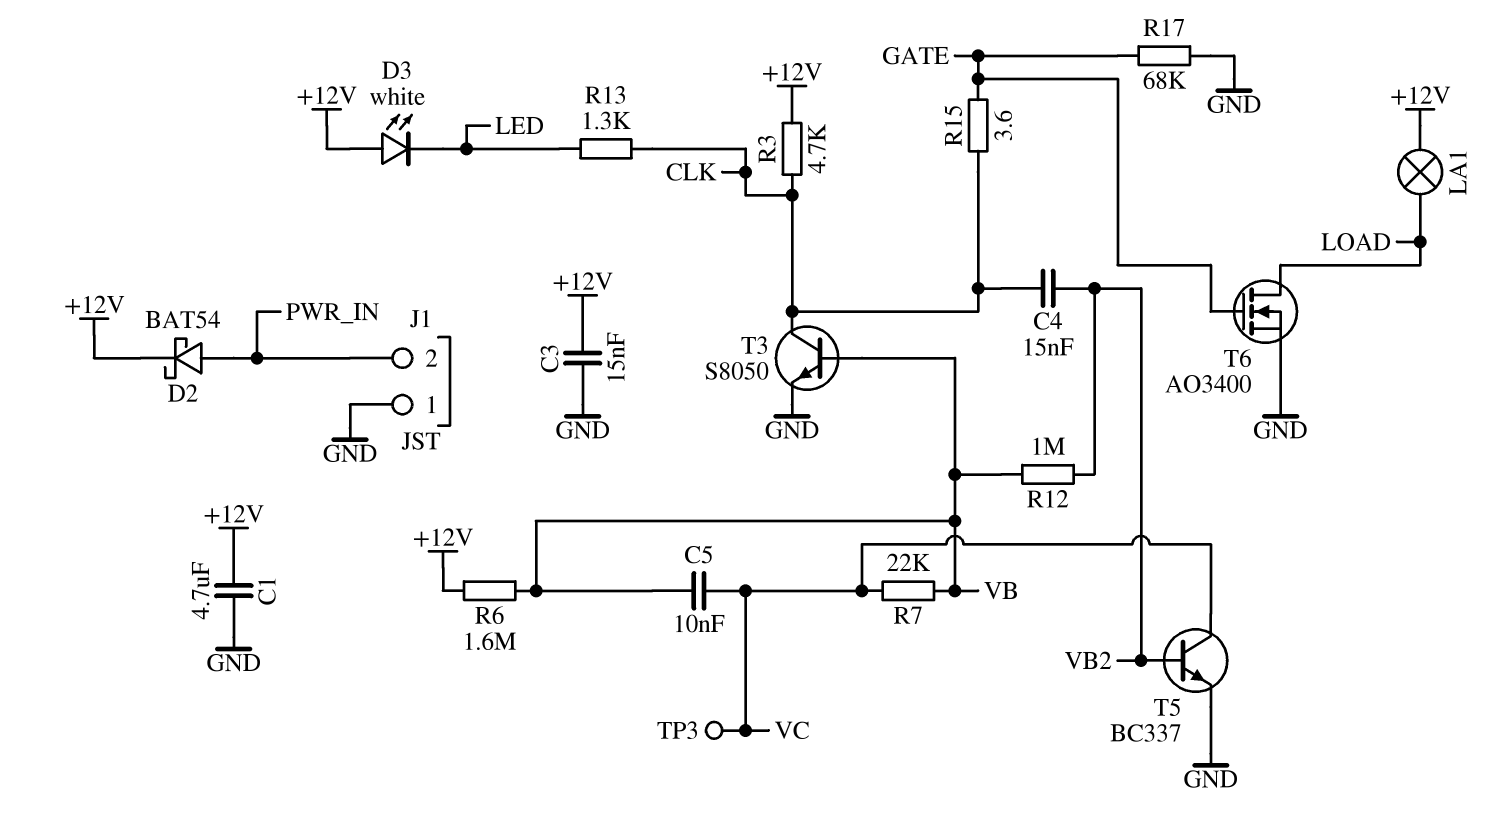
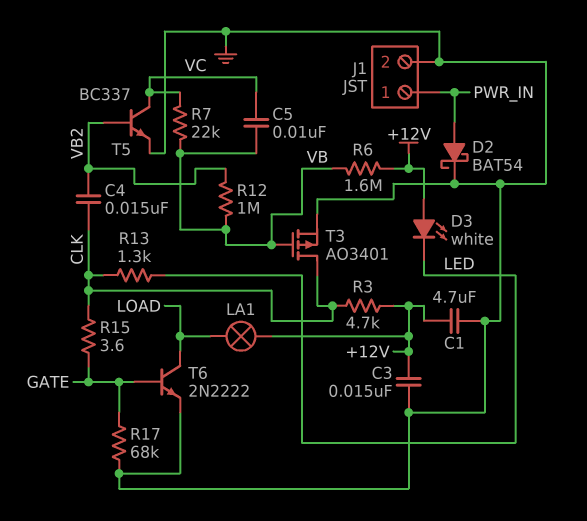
D2: schottky BAT54 (A PWR_IN, K +12V) -> schottky BAT54 (A PWR_IN, K GND)
J1 pin 1: GND -> PWR_IN
J1 pin 2: PWR_IN -> GND
T3: NPN S8050 (B VB, C CLK, E GND) -> PMOS AO3401 (G VB, D CLK, S GND)
T6: NMOS AO3400 (G GATE, D LOAD, S GND) -> NPN 2N2222 (B GATE, C LOAD, E GND)
TP3: test point (VC) -> none

